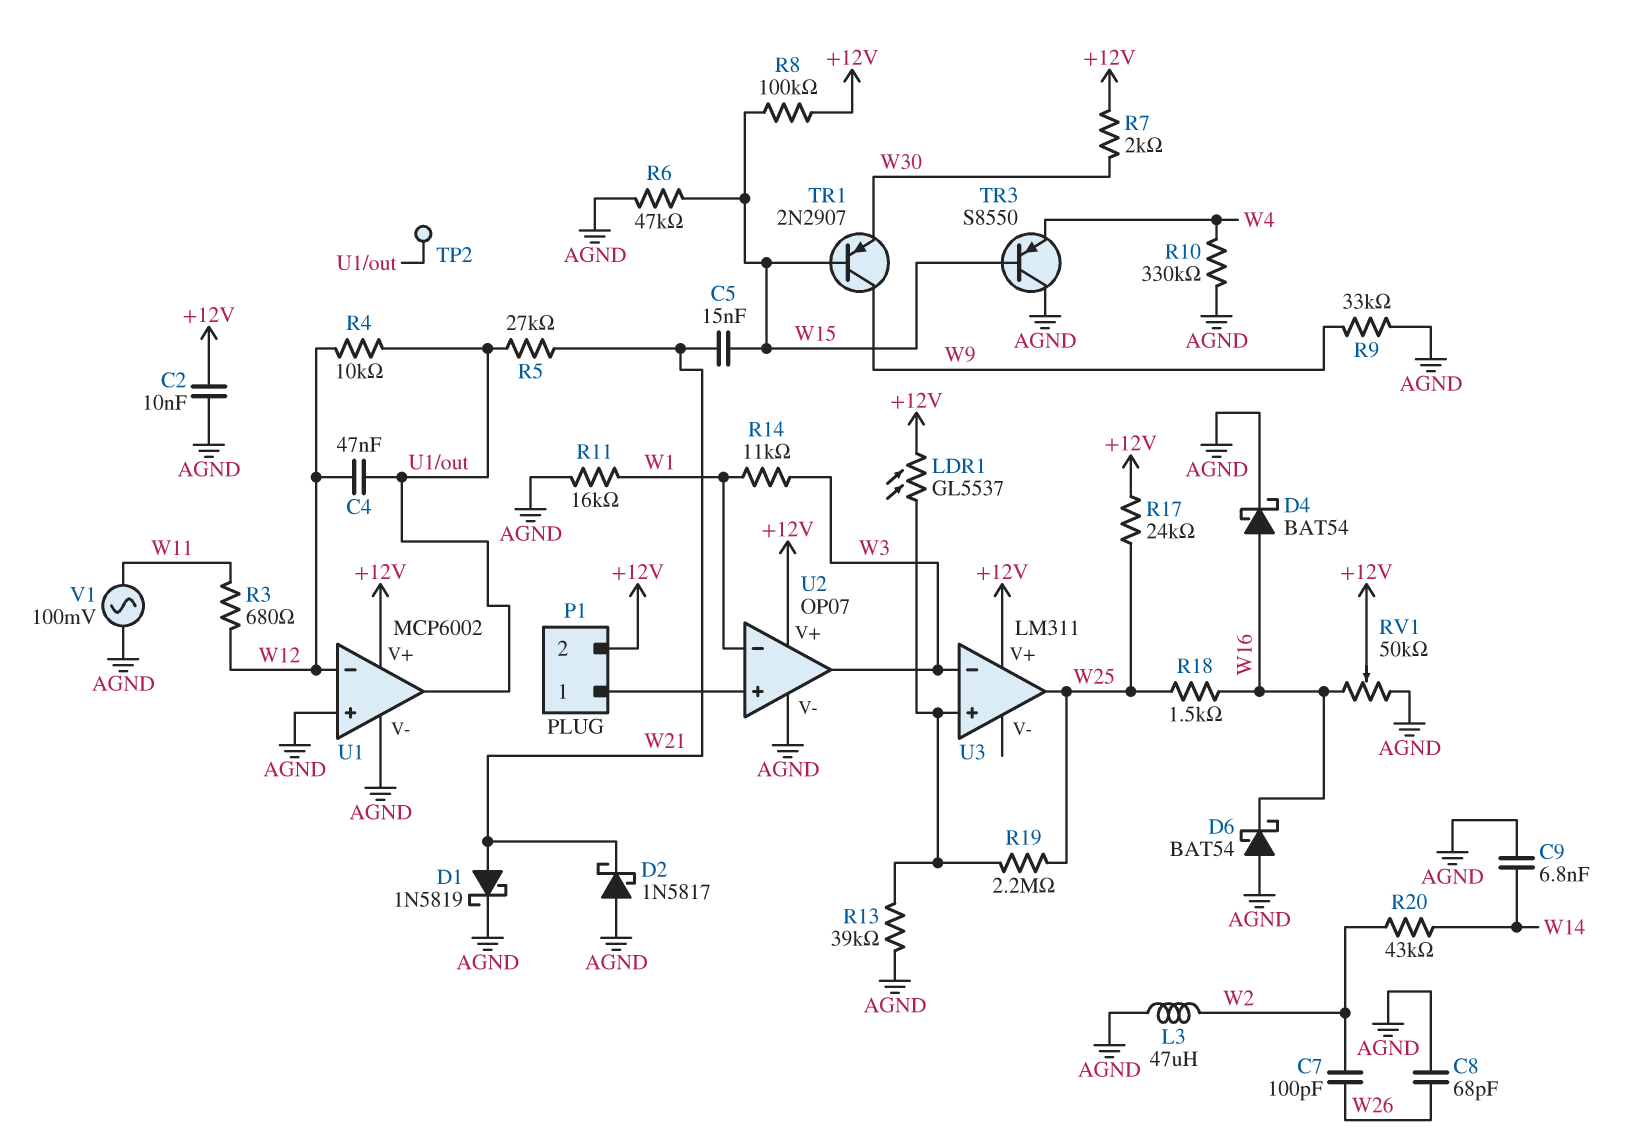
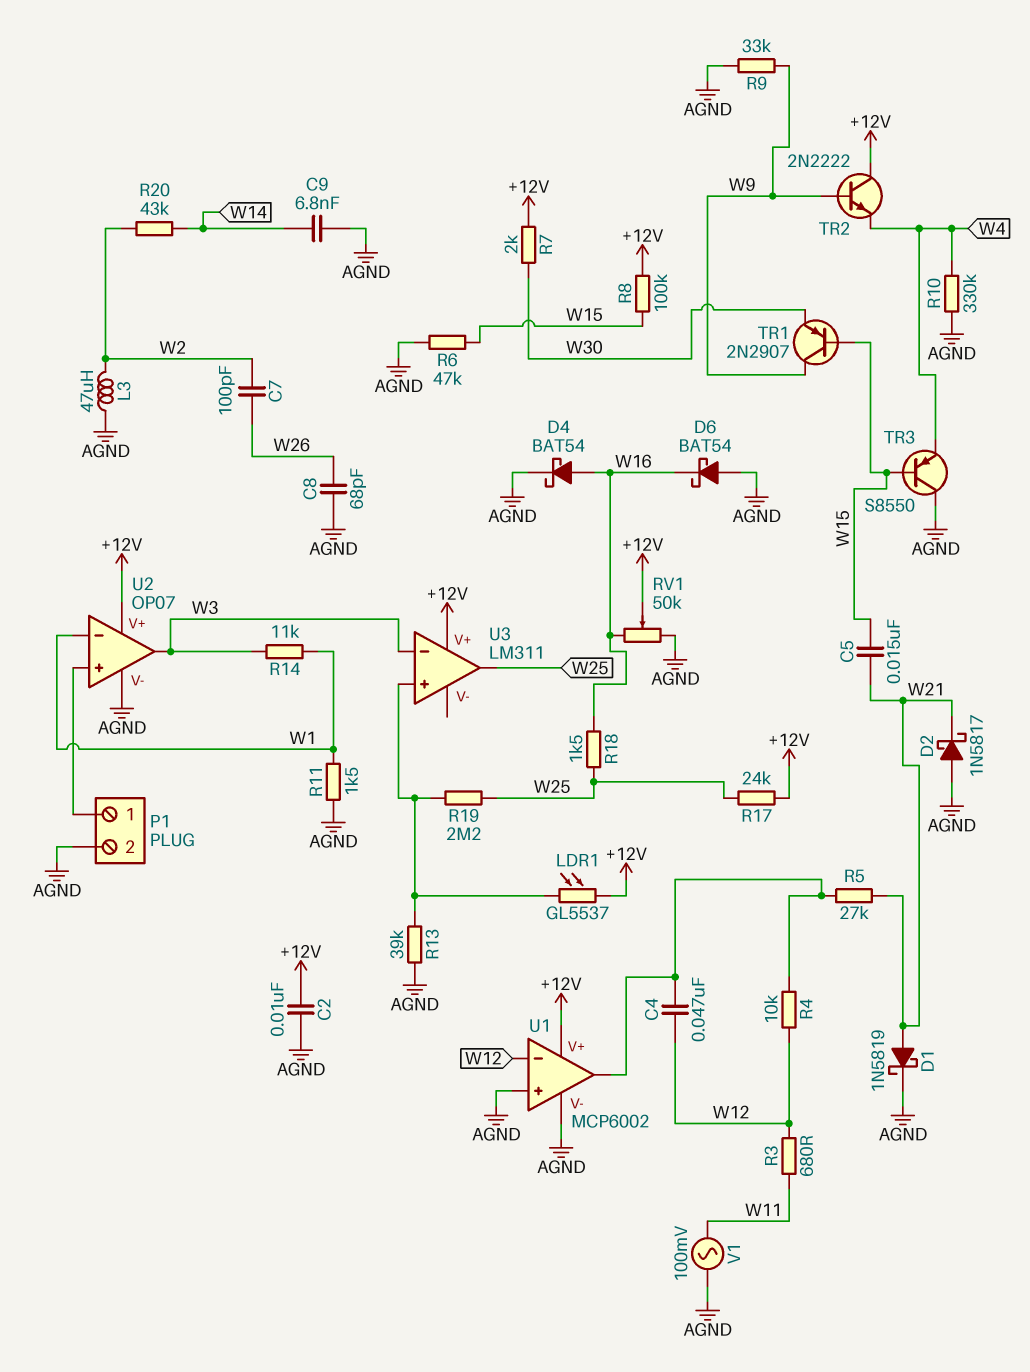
P1 pin 2: +12V -> AGND
R11: 16k (AGND, W1) -> 1.5k (AGND, W1)
TP2: test point (U1/out) -> none
TR2: none -> NPN 2N2222 (B W9, C +12V, E W4)

